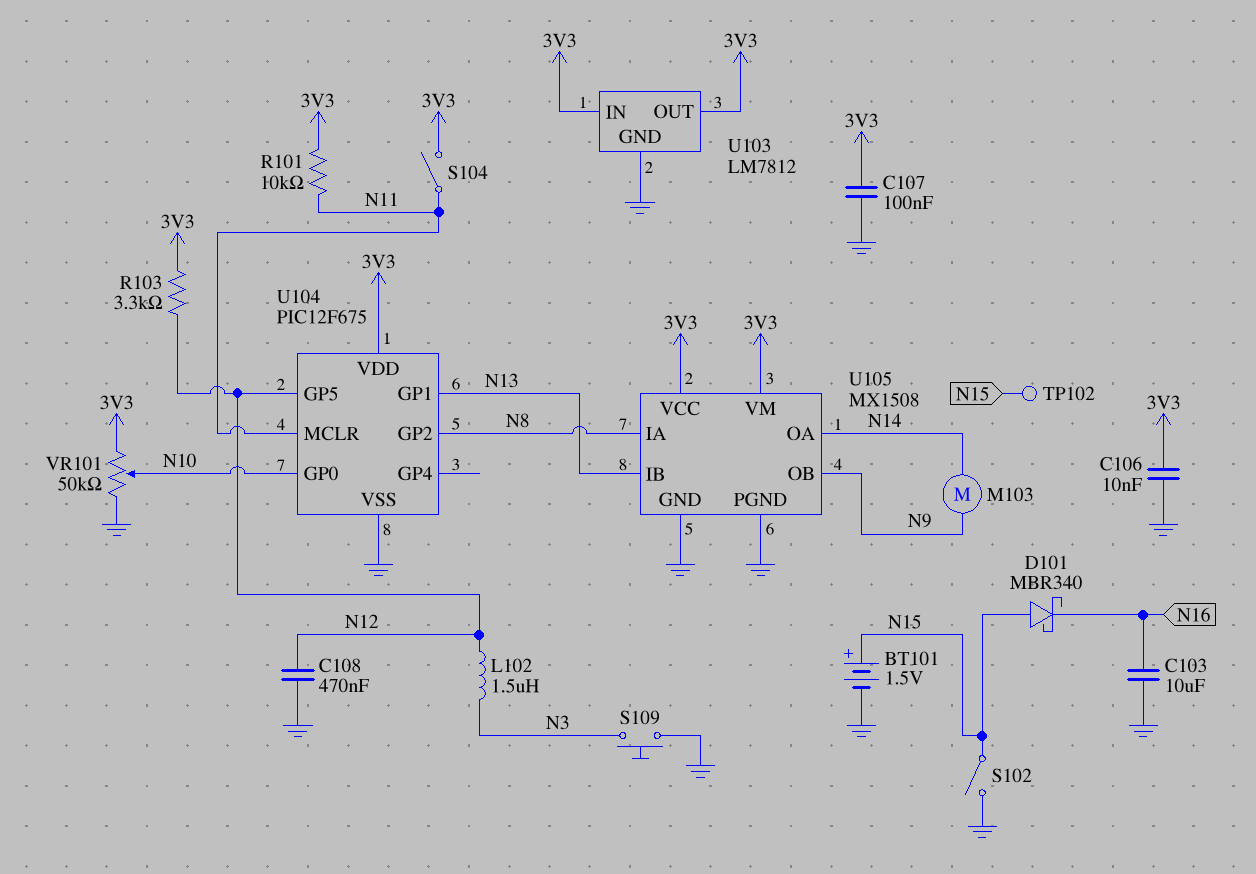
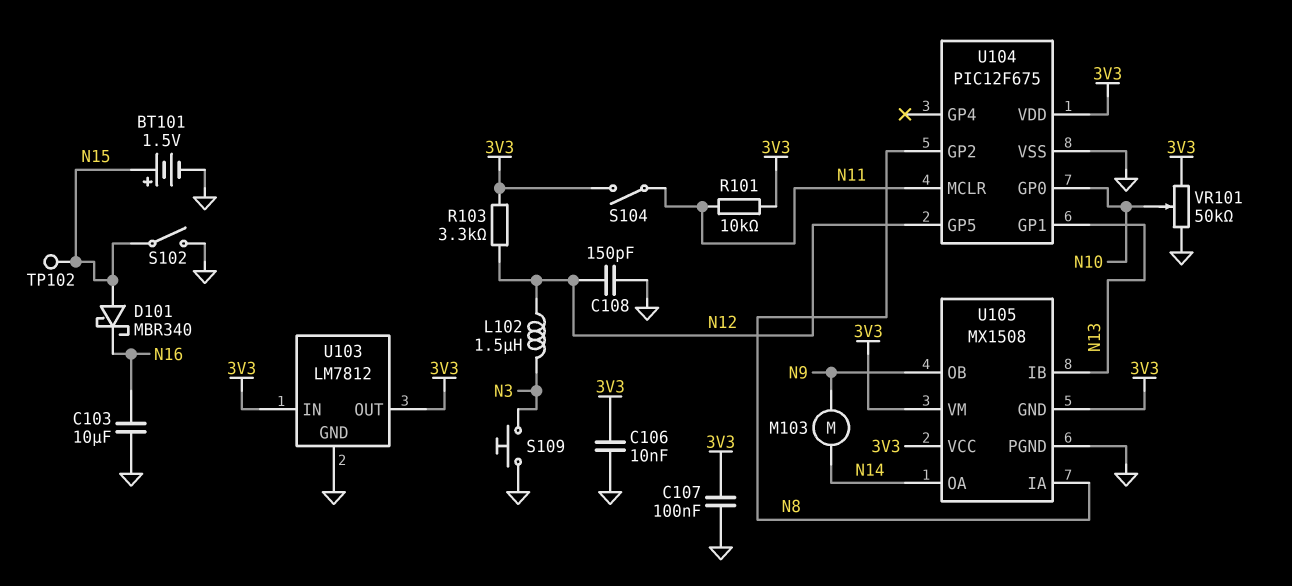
C108: 470nF (GND, N12) -> 150pF (GND, N12)
U105 pin GND: GND -> 3V3

